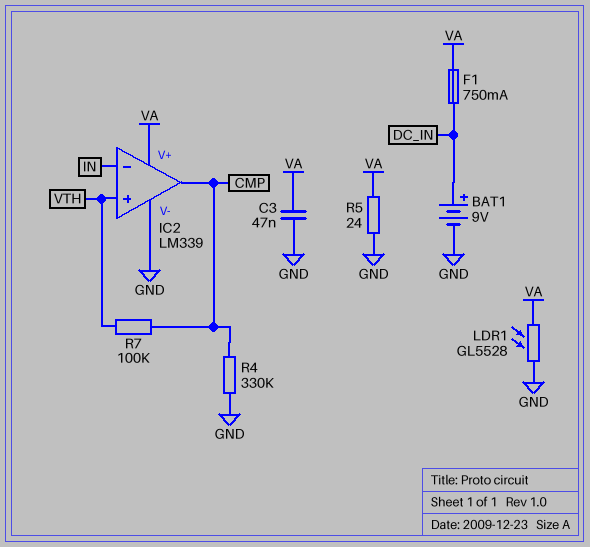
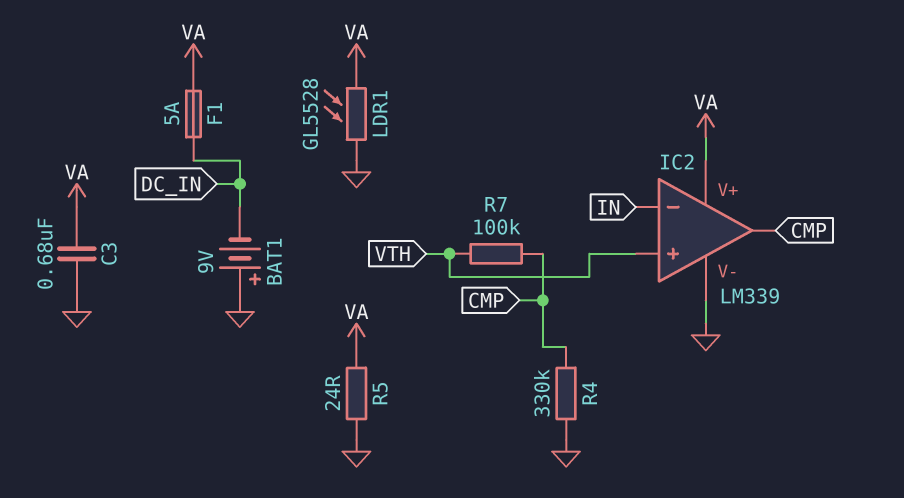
BAT1: 9V (plus DC_IN, minus GND) -> 9V (plus GND, minus DC_IN)
C3: 47nF (GND, VA) -> 680nF (GND, VA)
F1: 750mA (DC_IN, VA) -> 5A (DC_IN, VA)

